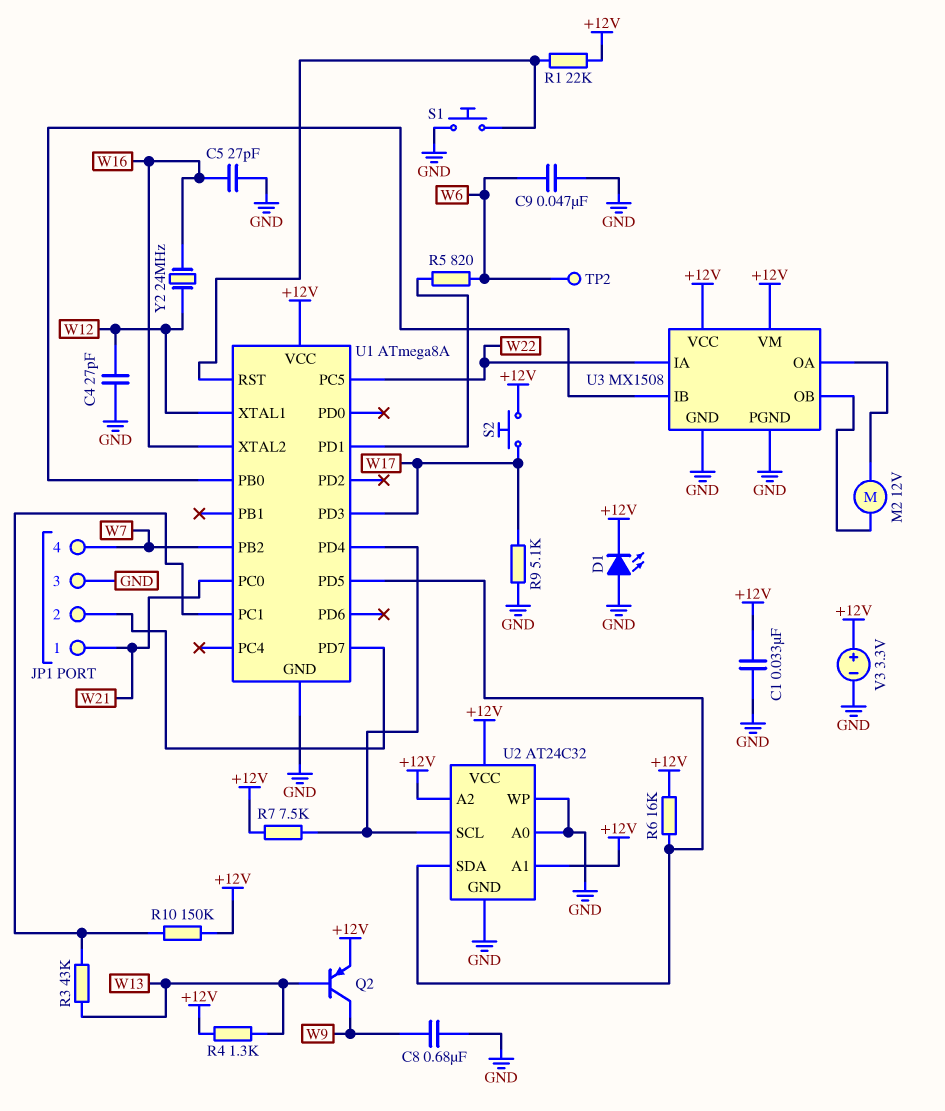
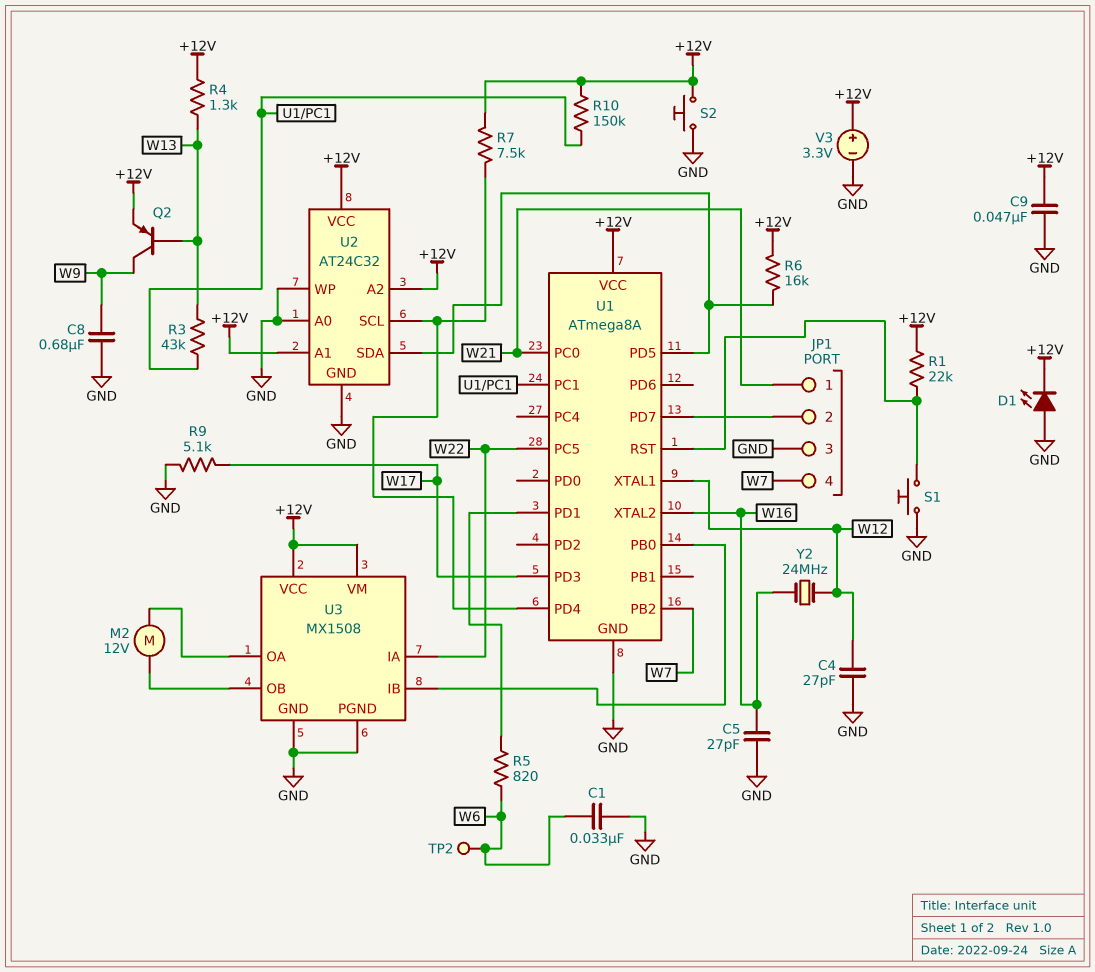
C1: 33nF (+12V, GND) -> 33nF (GND, W6)
C9: 47nF (GND, W6) -> 47nF (+12V, GND)
S2: button (+12V, W17) -> button (+12V, GND)

